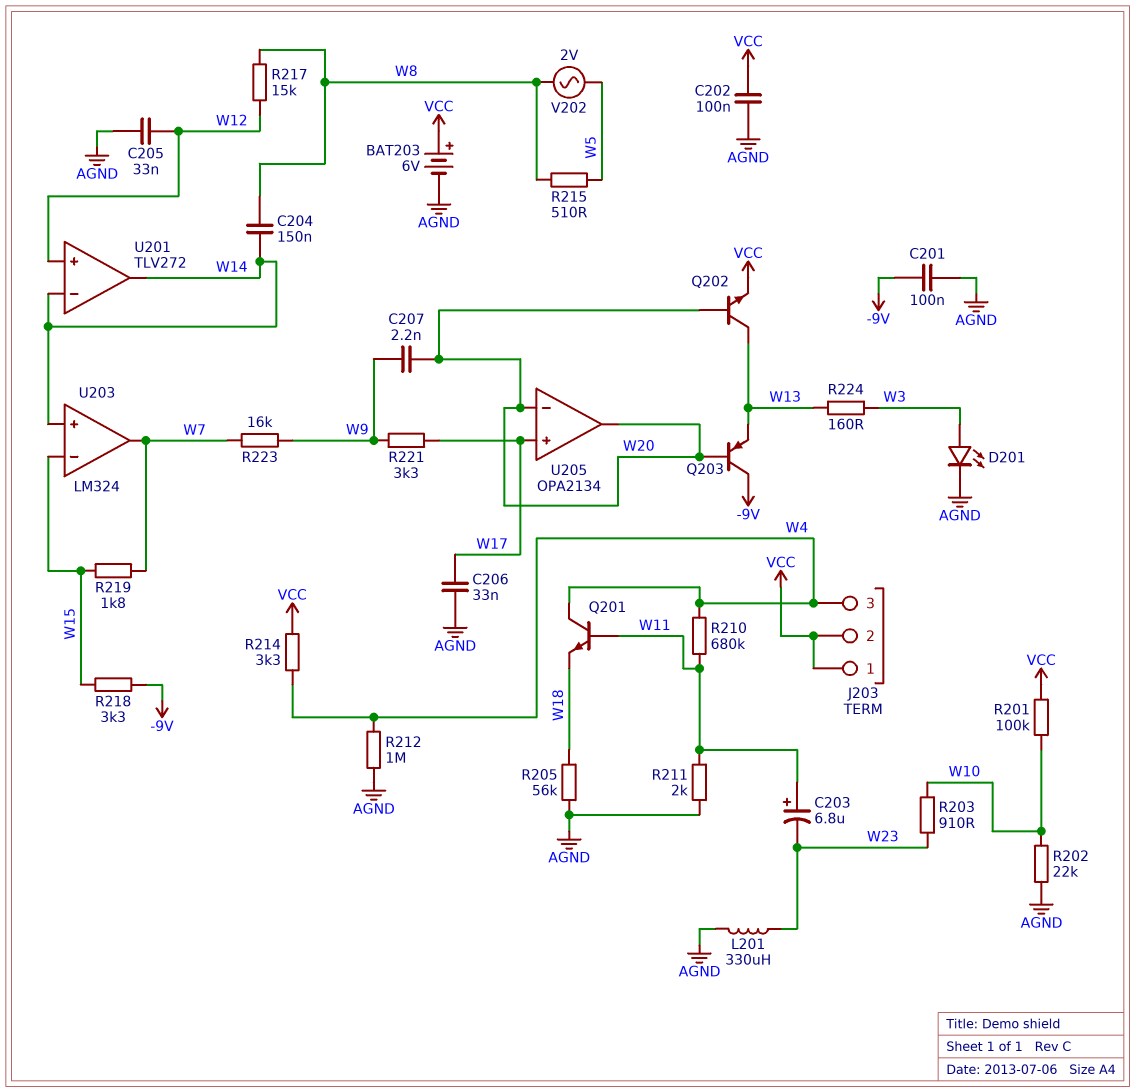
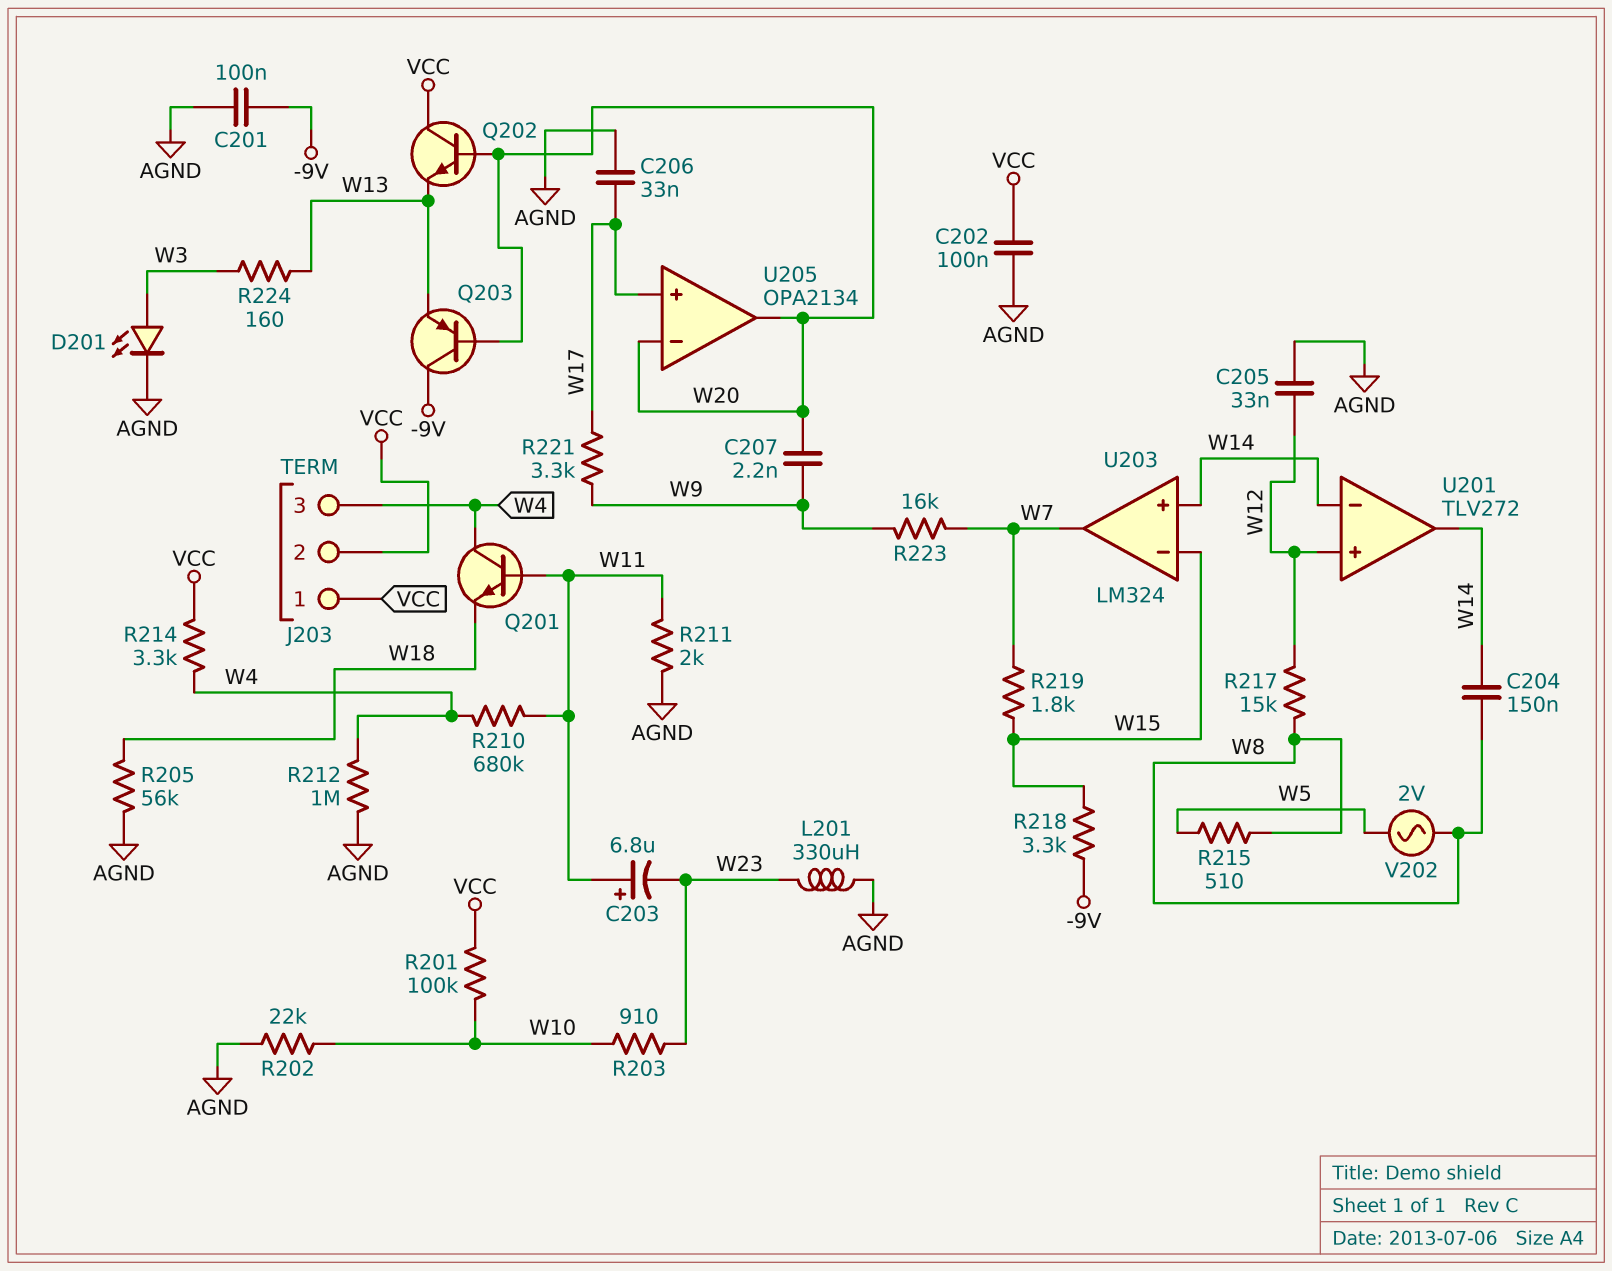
BAT203: 6V (plus VCC, minus AGND) -> none
Q202: NPN (B W20, C W13, E VCC) -> NPN (B W20, C VCC, E W13)

